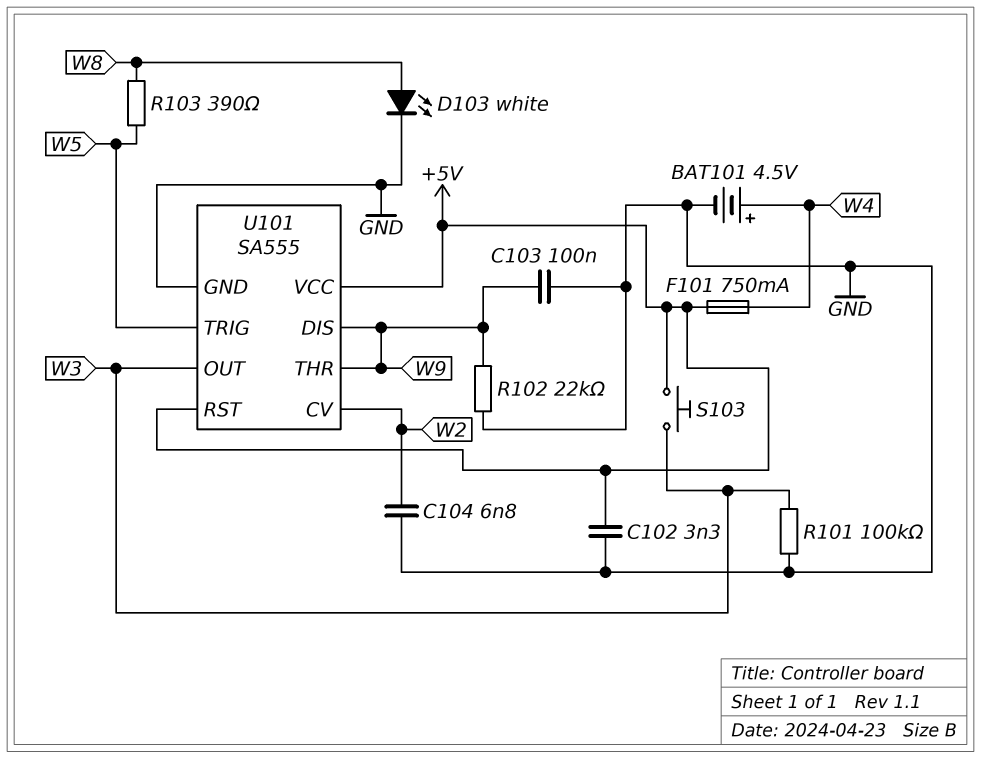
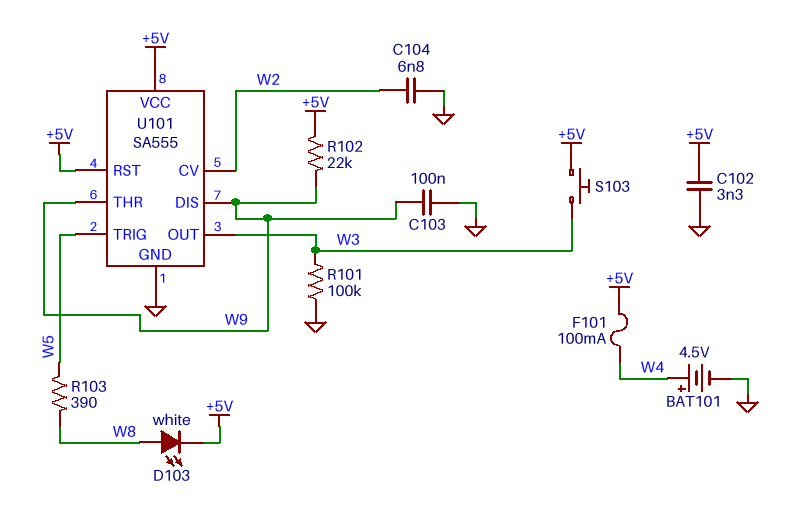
D103: LED white (A W8, K GND) -> LED white (A W8, K +5V)
F101: 750mA (+5V, W4) -> 100mA (+5V, W4)
R102: 22k (GND, W9) -> 22k (+5V, W9)

